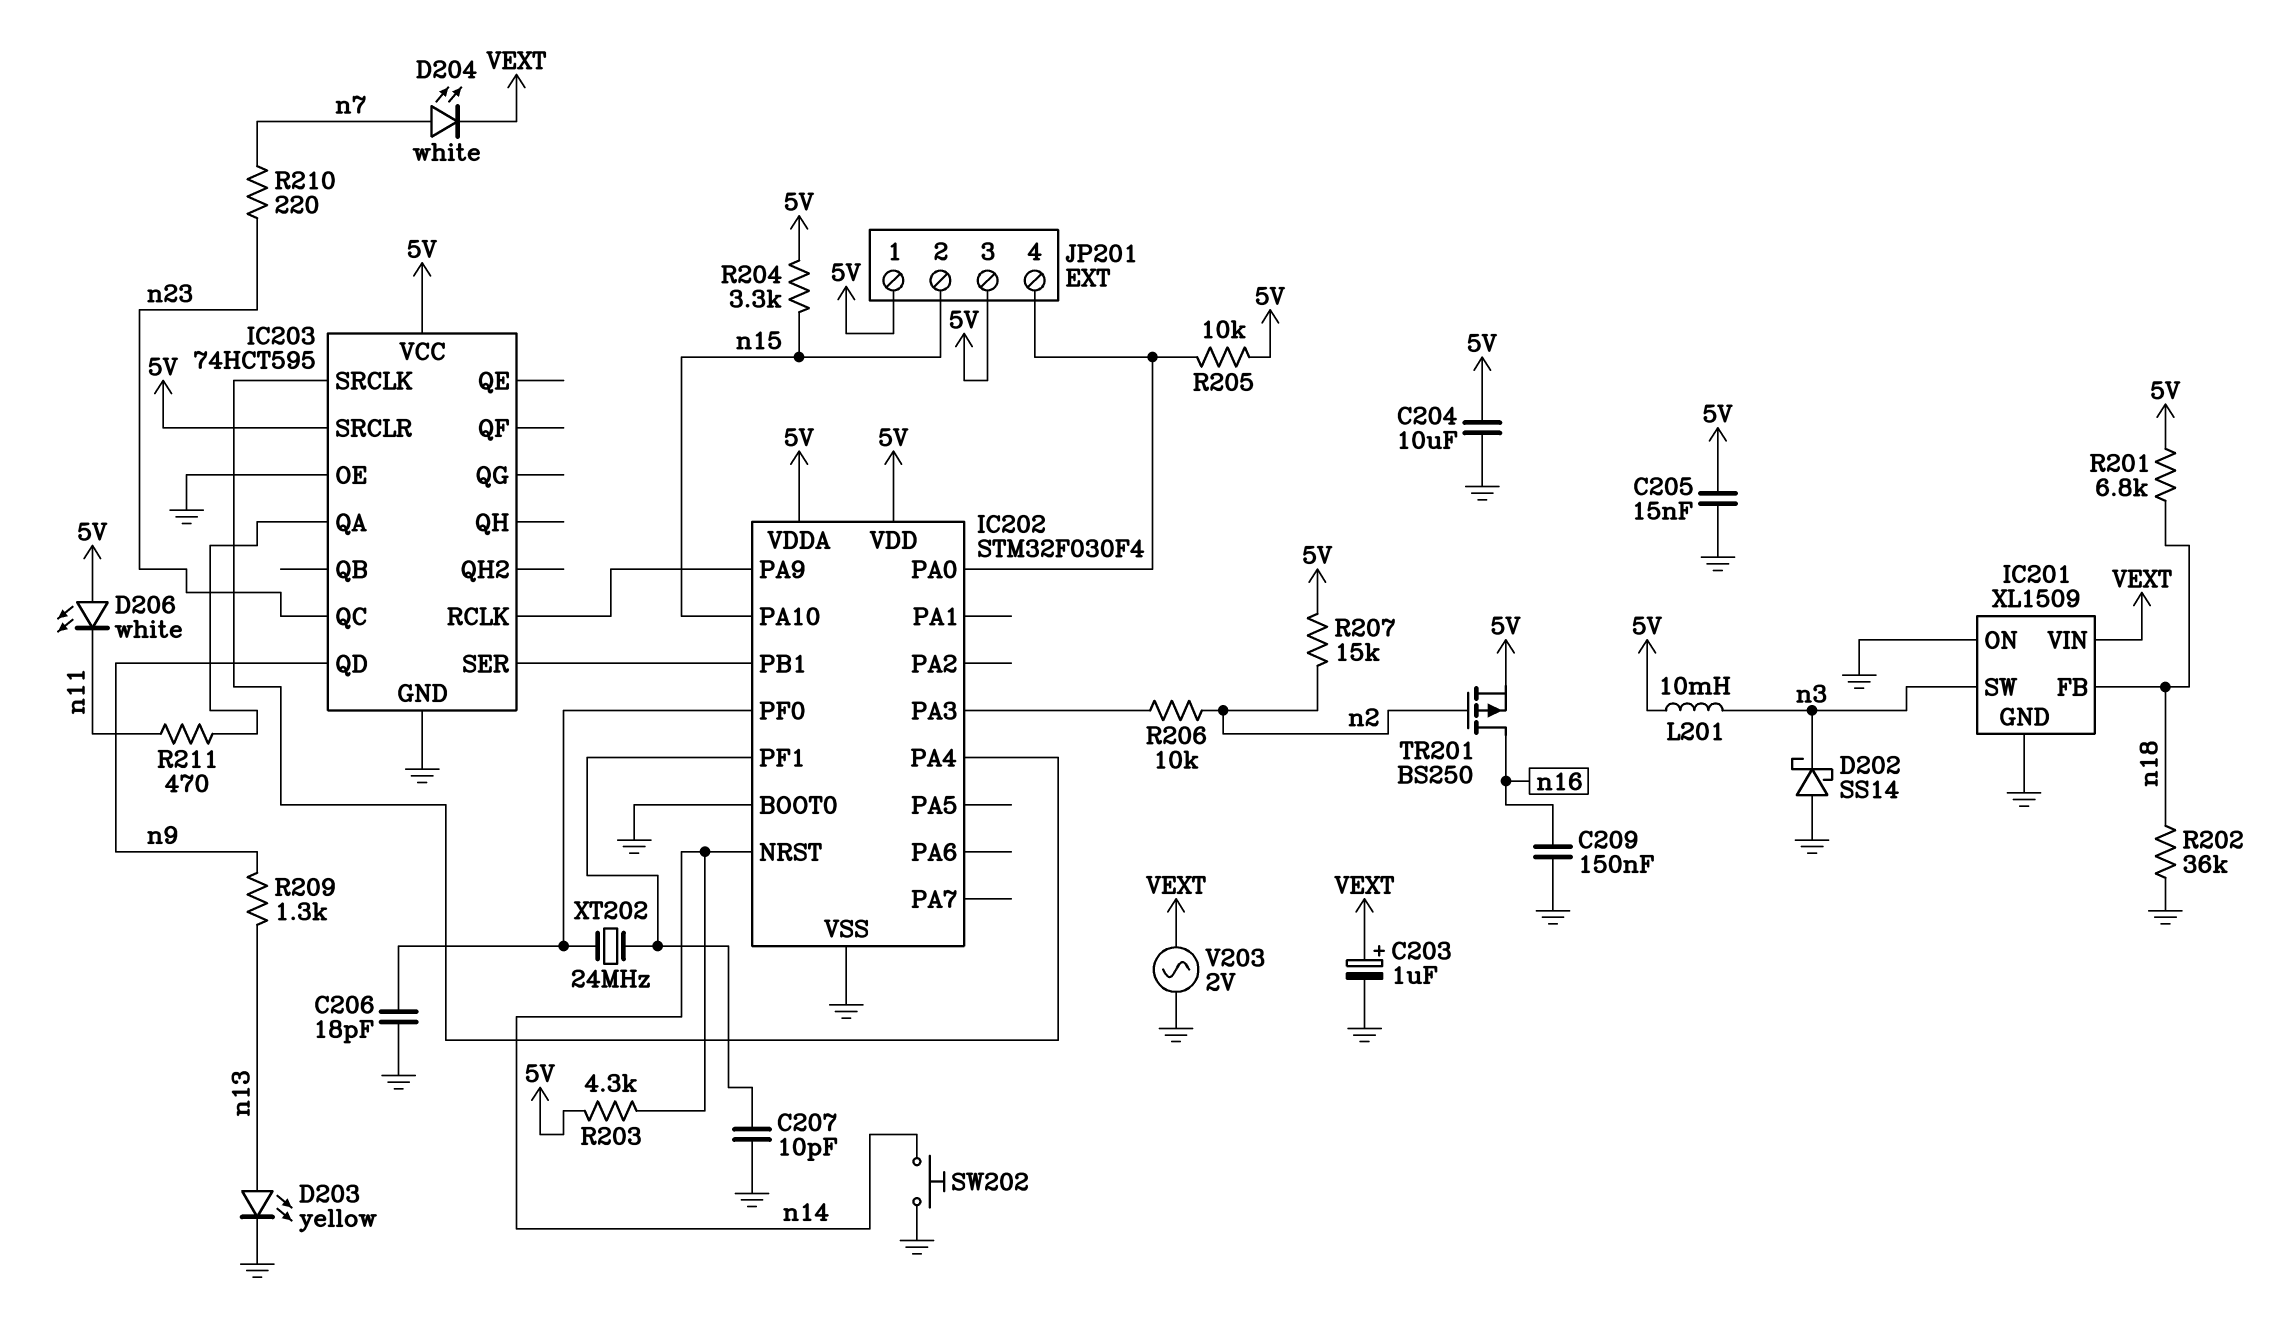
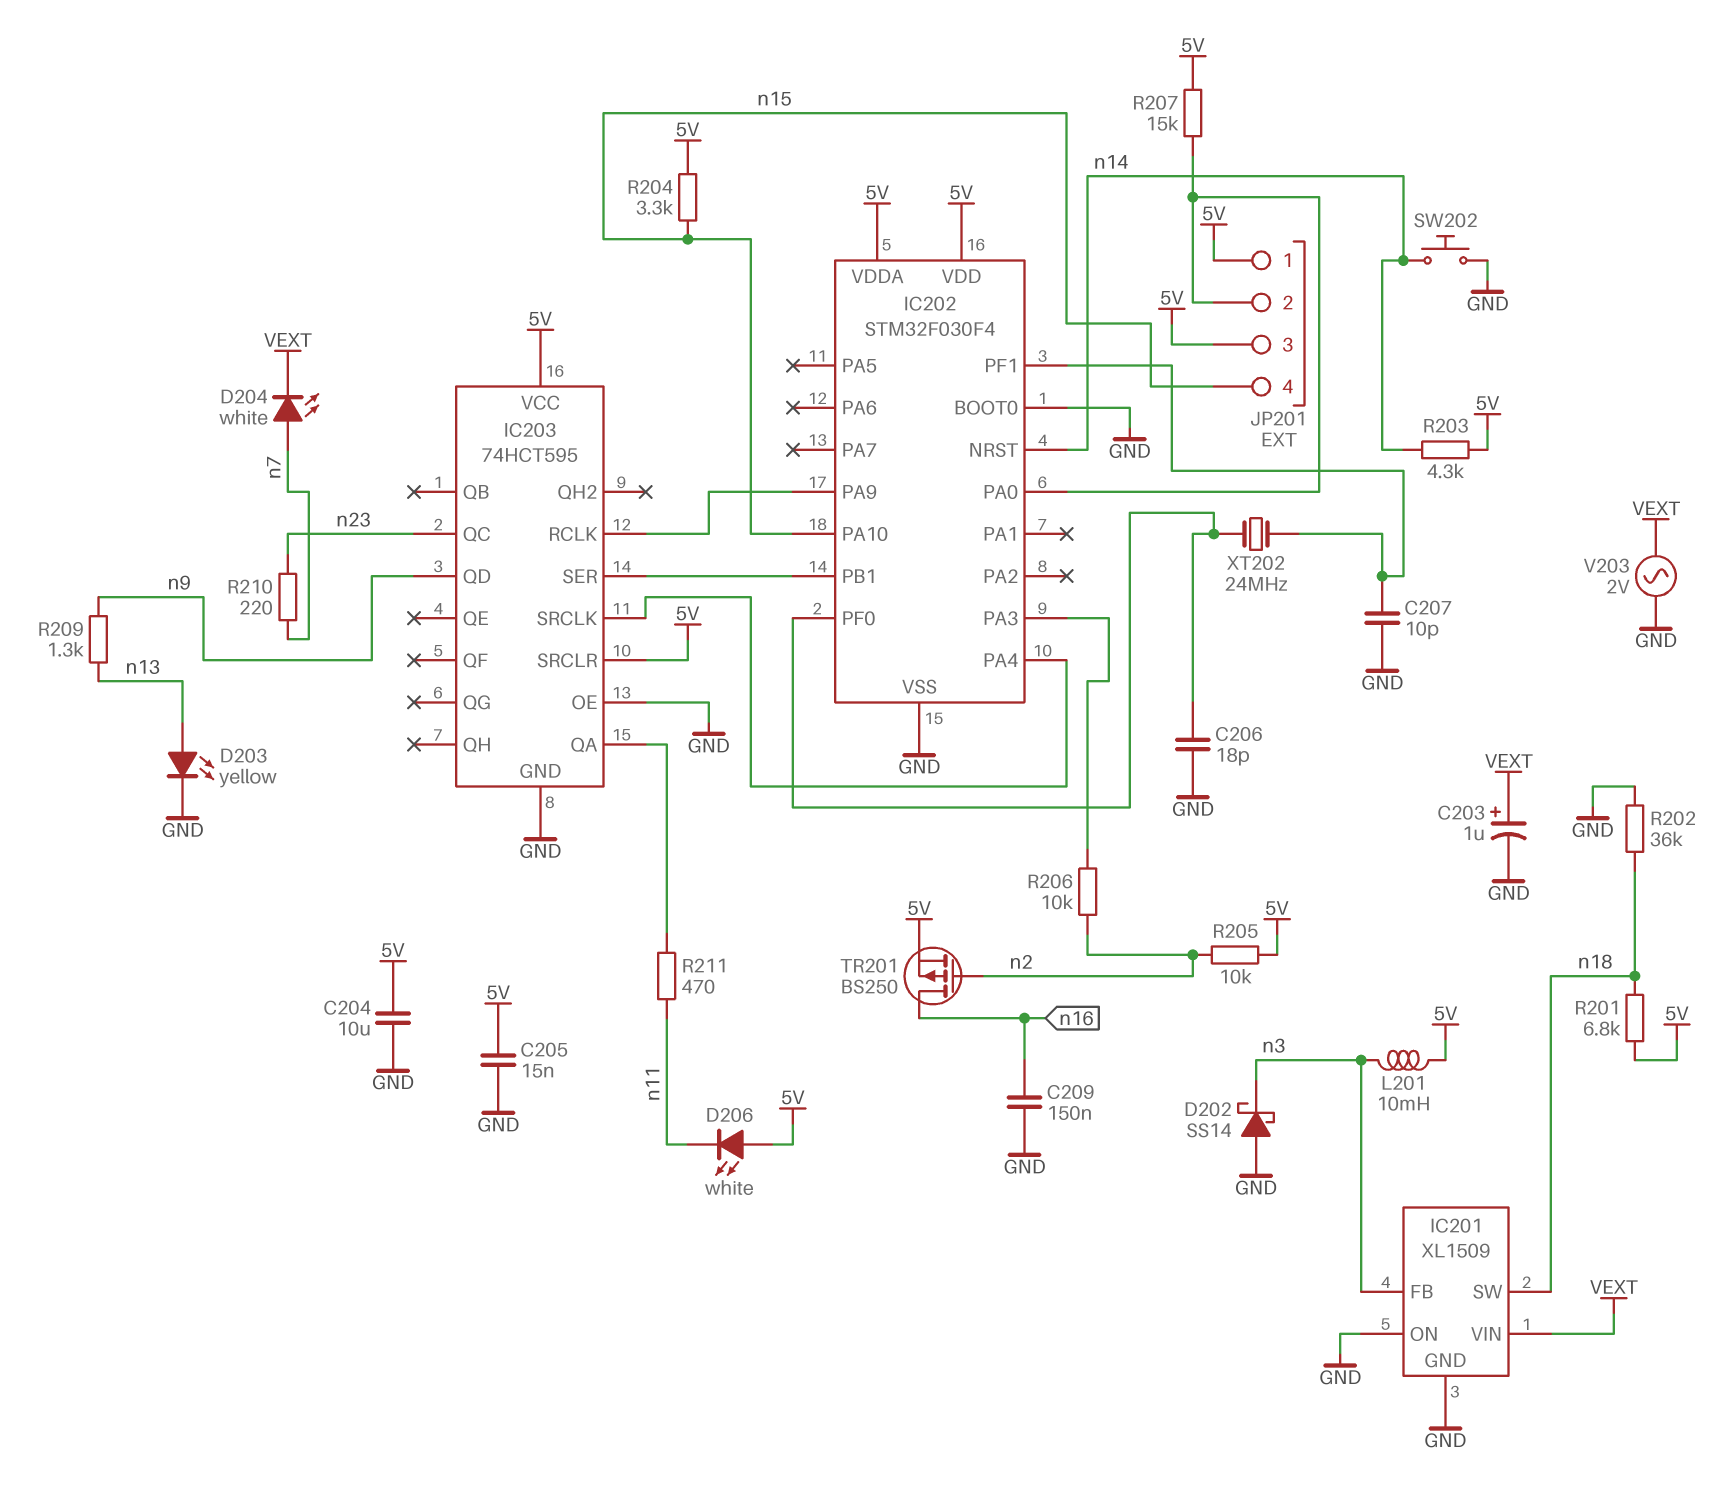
IC201 pin FB: n18 -> n3
IC201 pin SW: n3 -> n18
JP201 pin 2: n15 -> IC202/PA0
JP201 pin 4: IC202/PA0 -> n15
R205: 10k (5V, IC202/PA0) -> 10k (5V, n2)
R207: 15k (5V, n2) -> 15k (5V, IC202/PA0)

